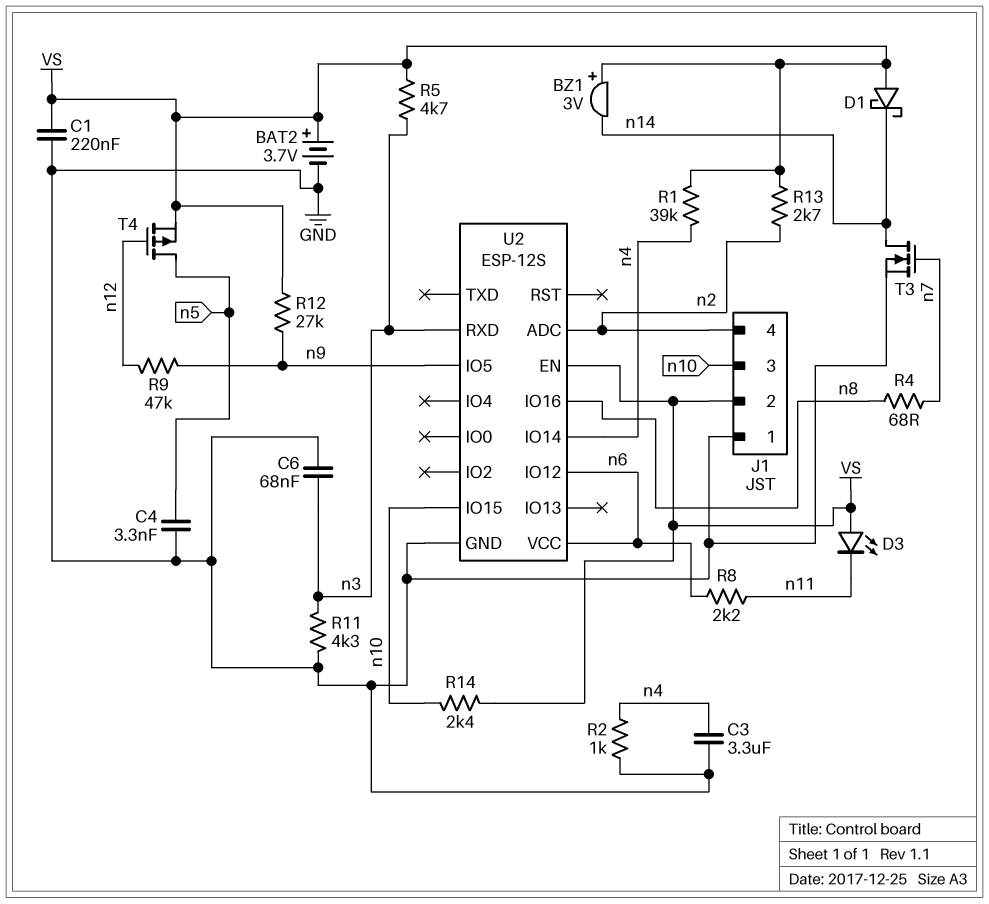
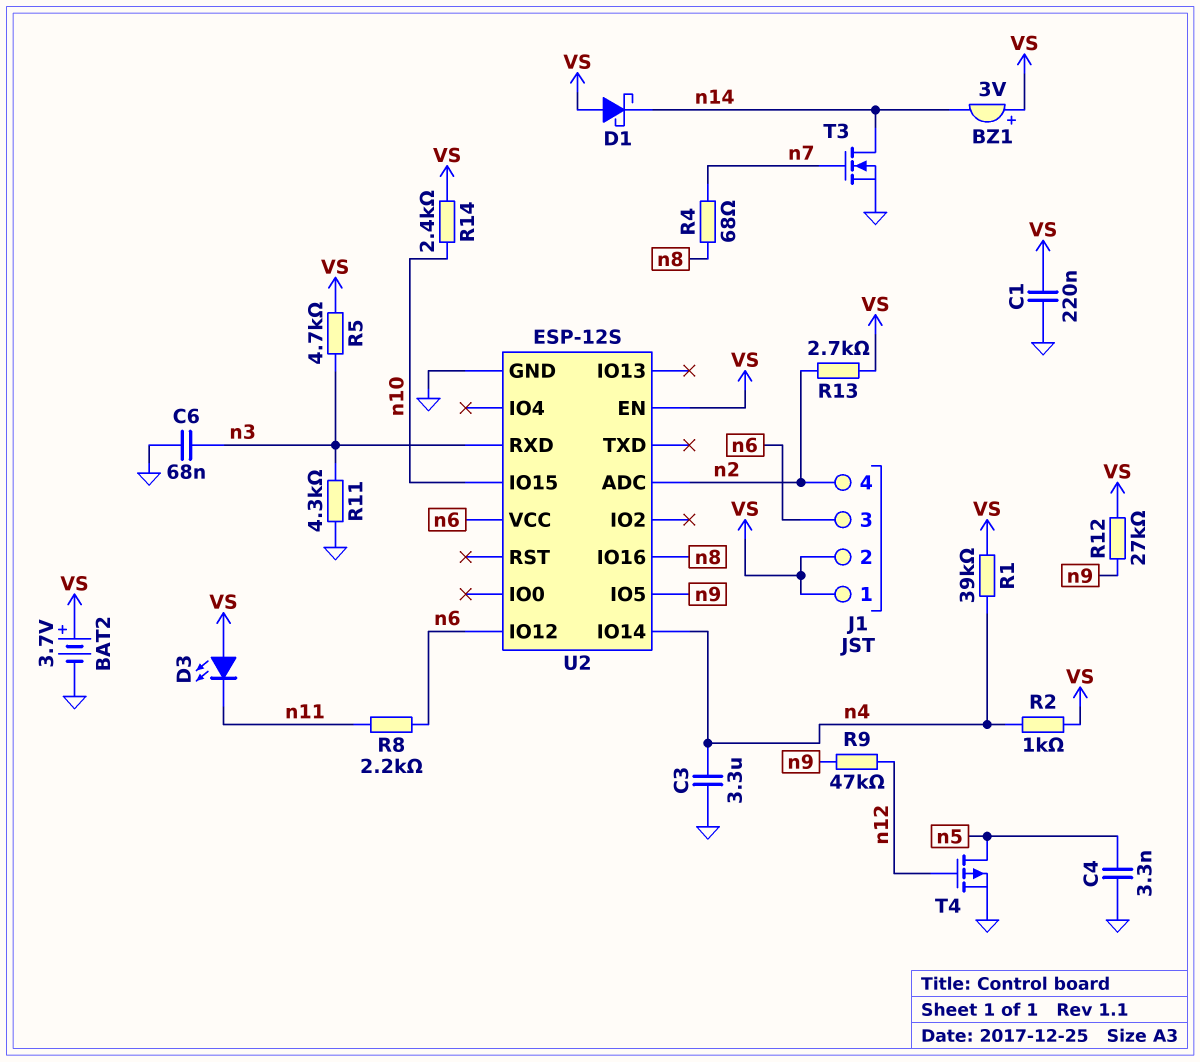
J1 pin 1: GND -> VS
J1 pin 3: n10 -> n6
R2: 1k (GND, n4) -> 1k (VS, n4)
T4: PMOS (G n12, D n5, S VS) -> PMOS (G n12, D n5, S GND)

